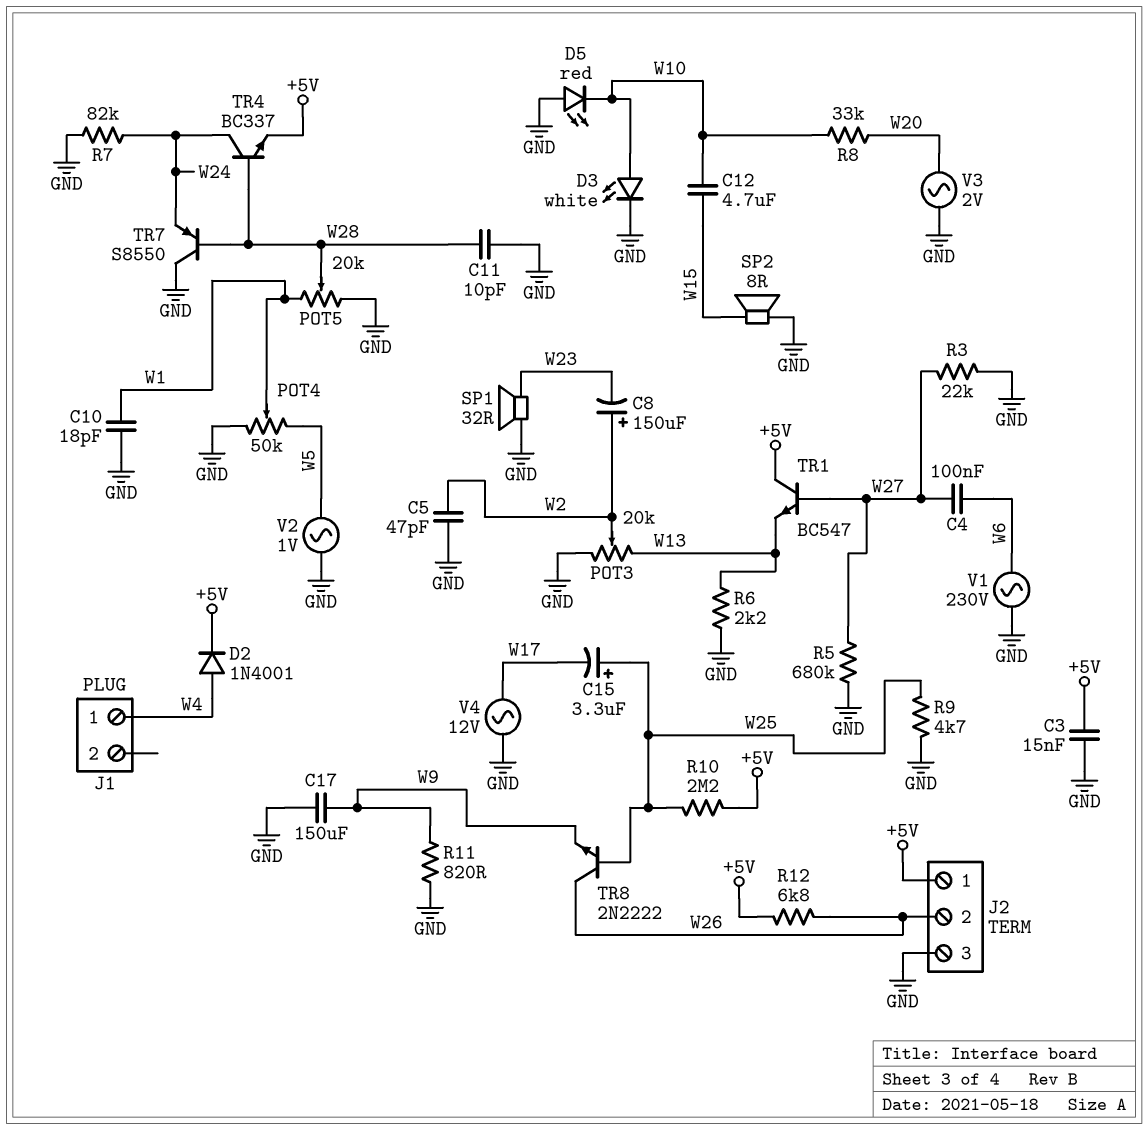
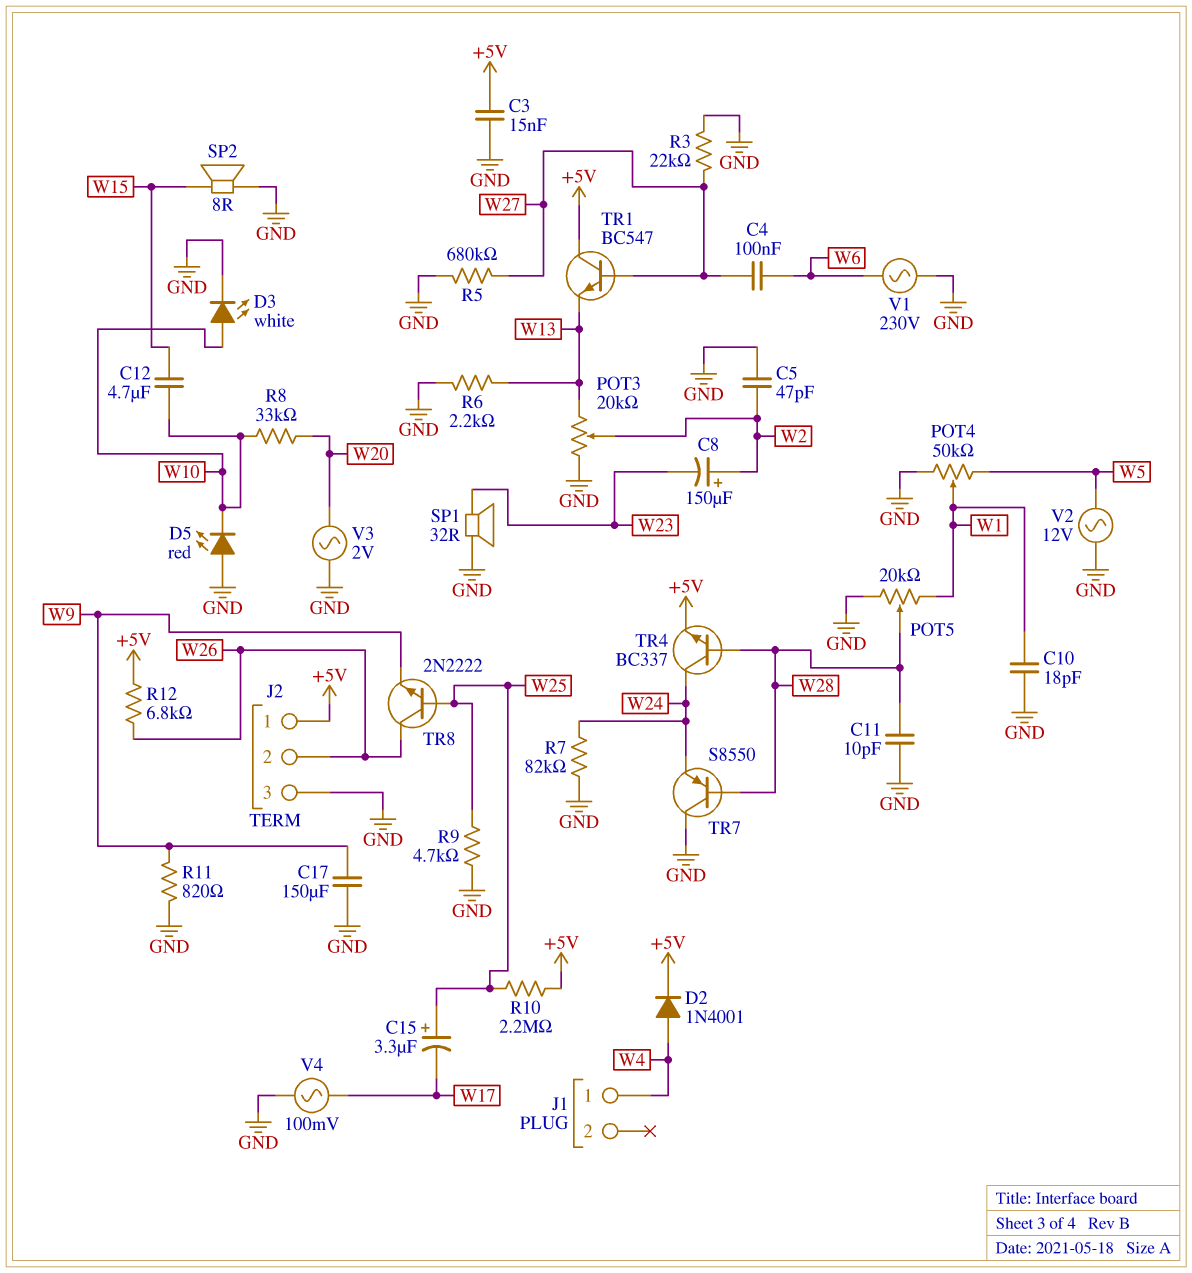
V2: AC 1V (GND, W5) -> AC 12V (GND, W5)
V4: AC 12V (GND, W17) -> AC 100mV (GND, W17)

